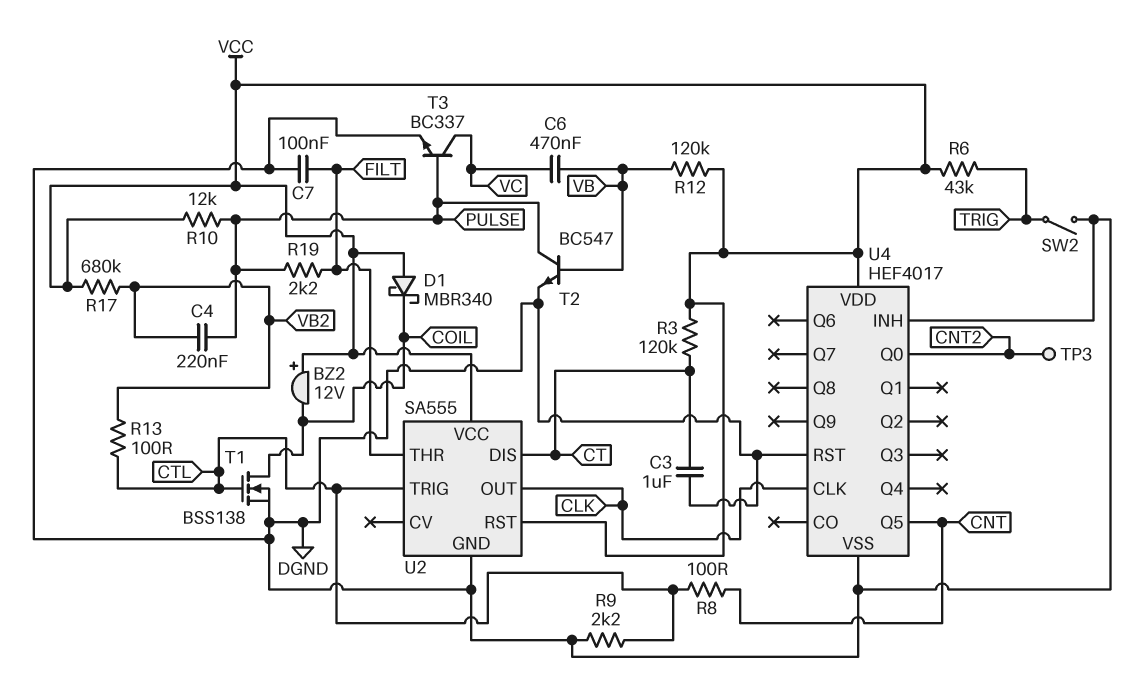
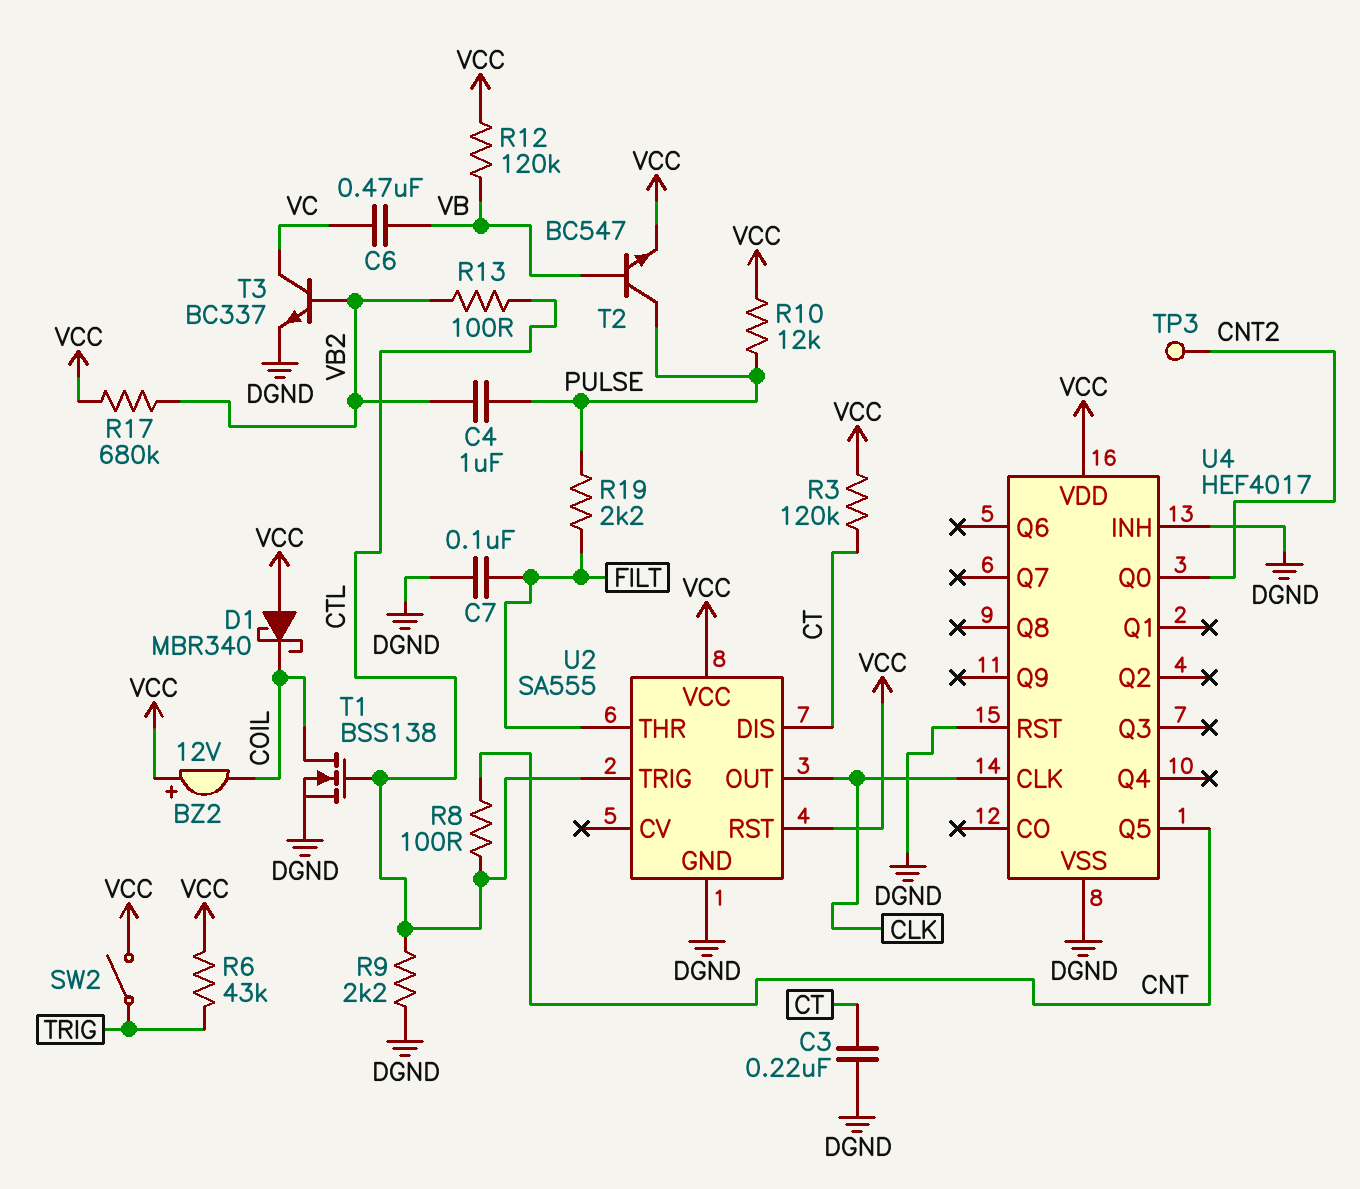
C3: 1uF (CT, DGND) -> 220nF (CT, DGND)
C4: 220nF (PULSE, VB2) -> 1uF (PULSE, VB2)
SW2: switch (DGND, TRIG) -> switch (TRIG, VCC)
T2: NPN BC547 (B VB, C PULSE, E DGND) -> NPN BC547 (B VB, C PULSE, E VCC)
T3: NPN BC337 (B PULSE, C VC, E DGND) -> NPN BC337 (B VB2, C VC, E DGND)

